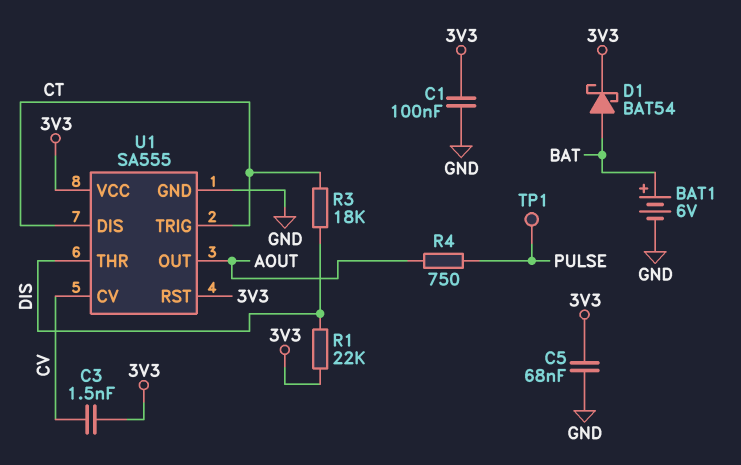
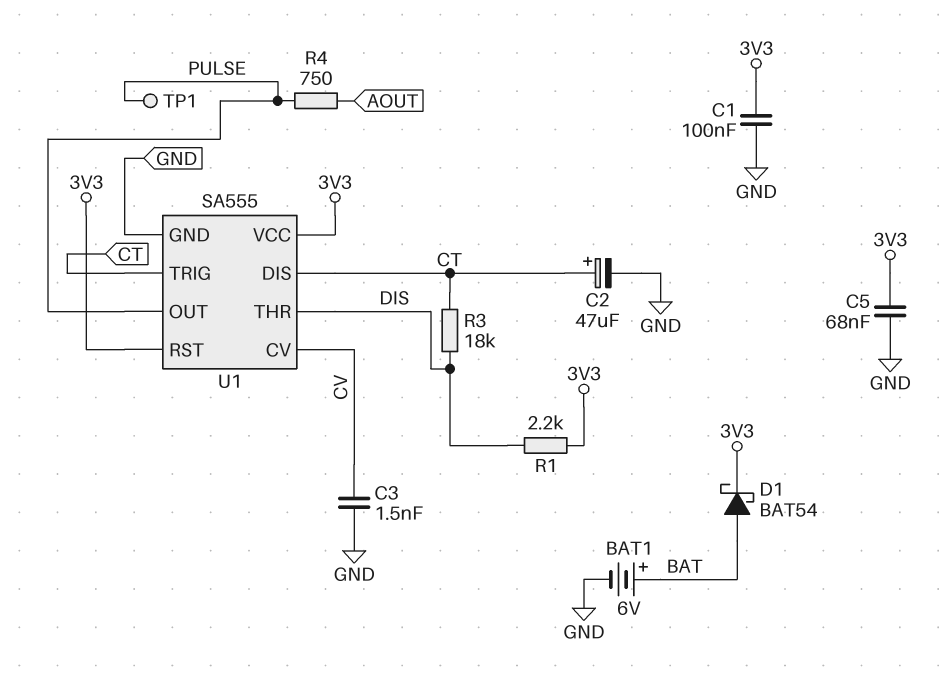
C2: none -> 47uF (plus CT, minus GND)
C3: 1.5nF (3V3, CV) -> 1.5nF (CV, GND)
R1: 22k (3V3, DIS) -> 2.2k (3V3, DIS)
U1 pin OUT: AOUT -> PULSE

